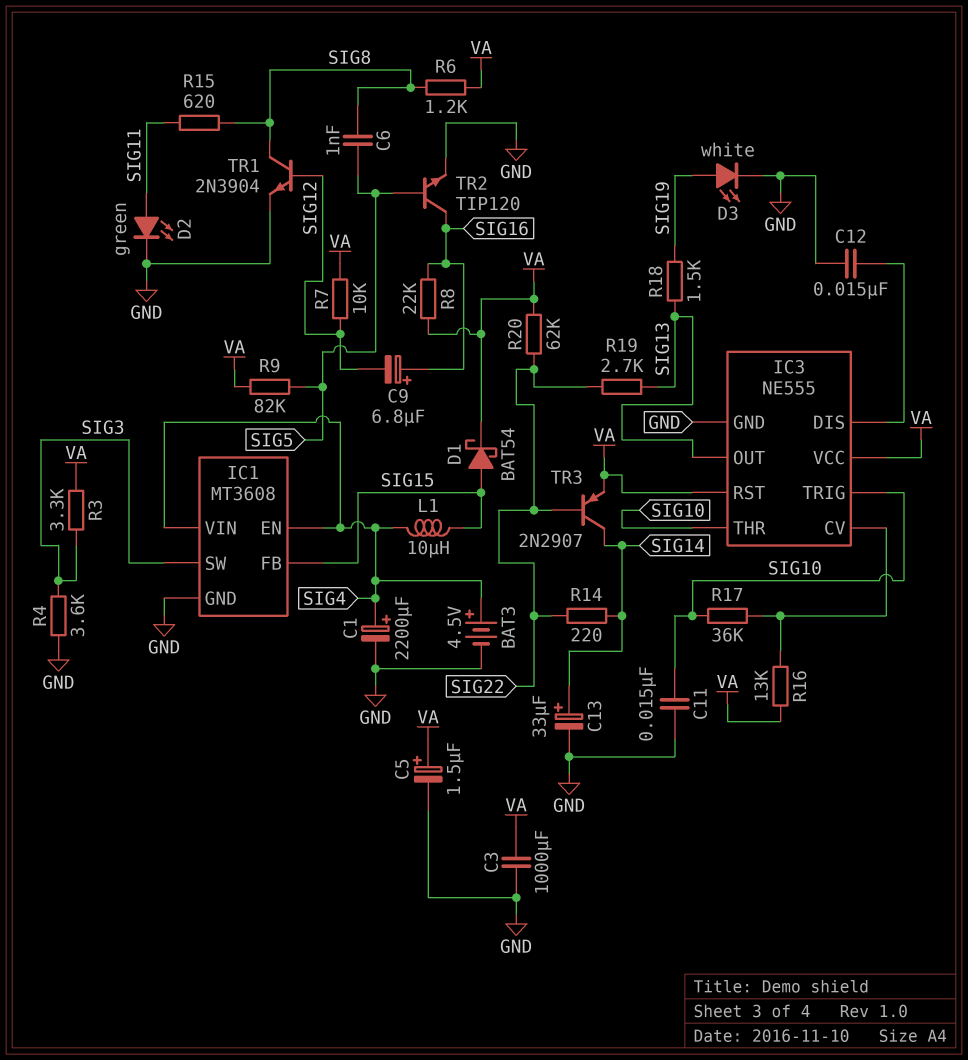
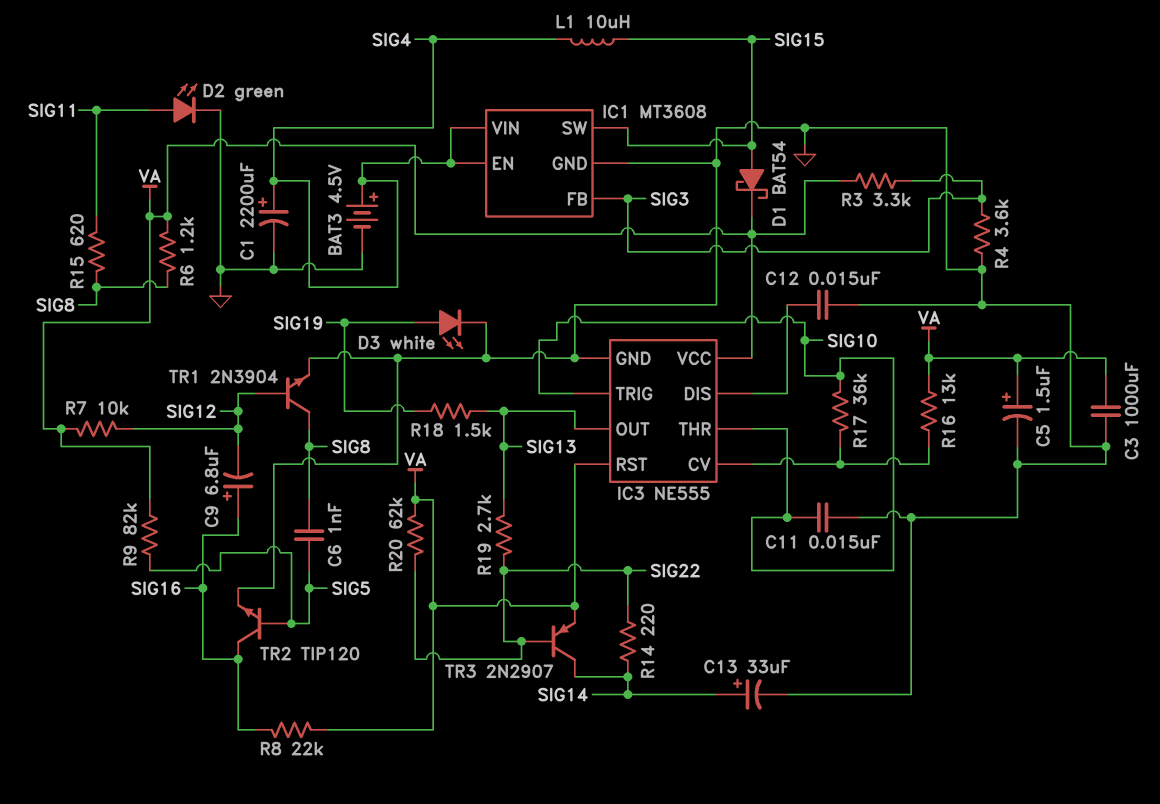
IC1 pin FB: SIG15 -> SIG3
IC1 pin SW: SIG3 -> SIG15

